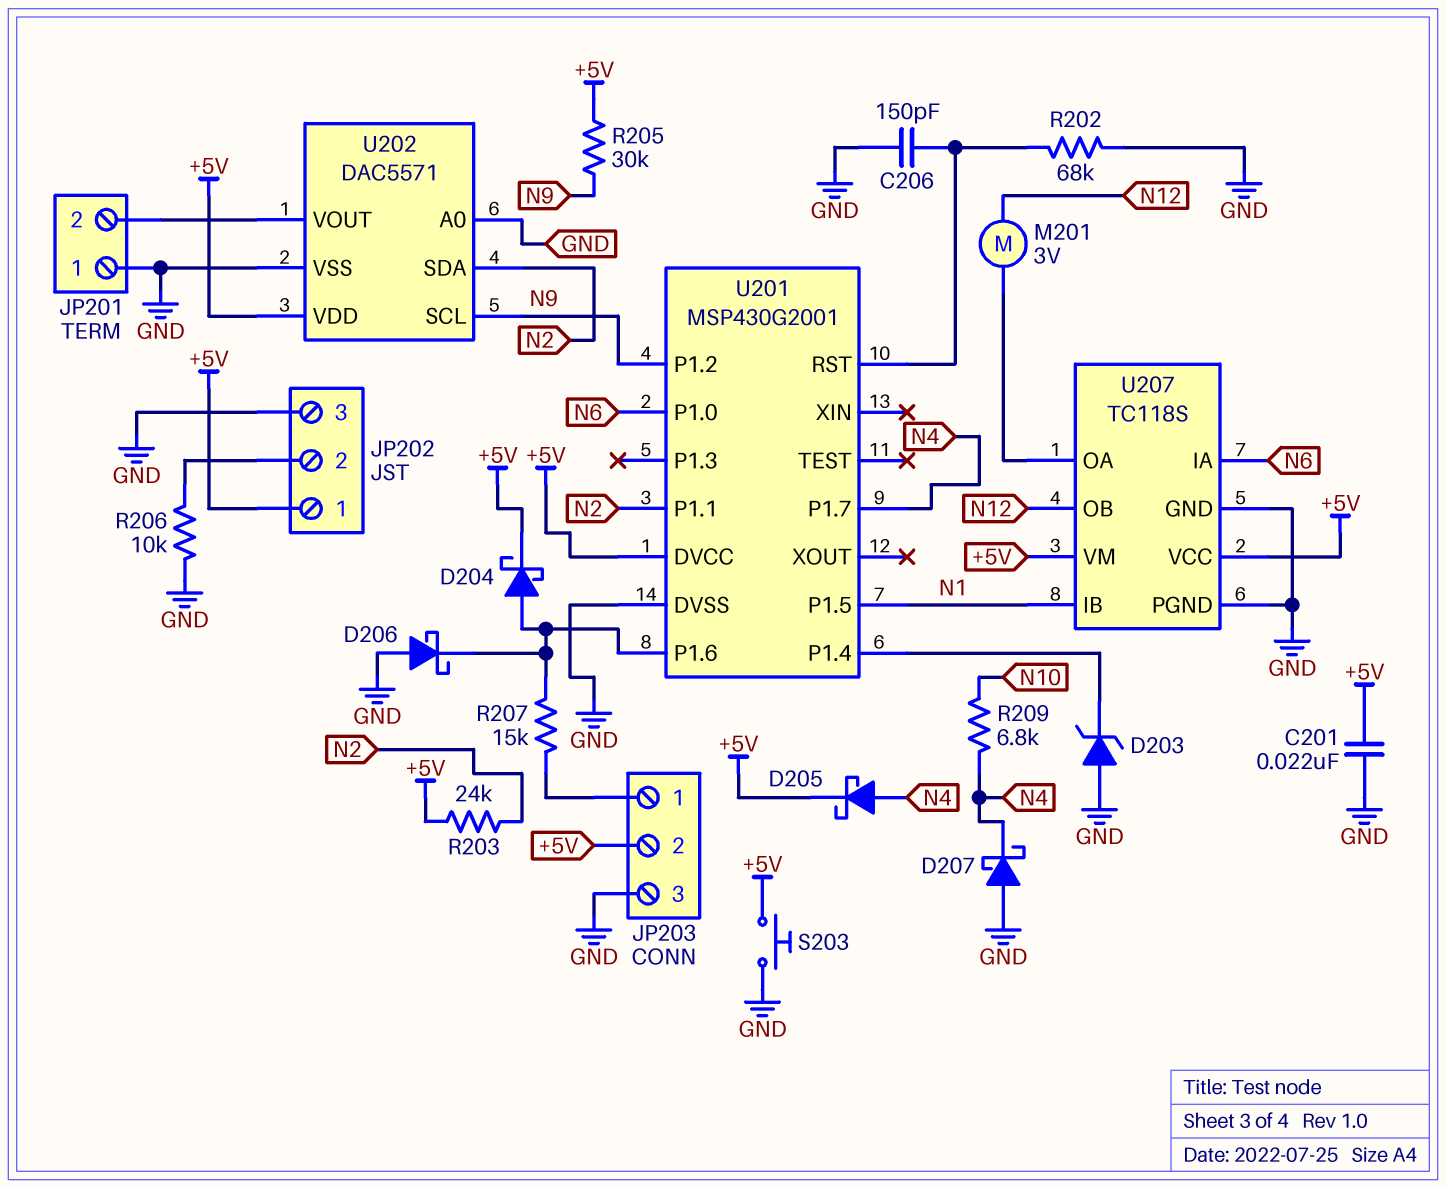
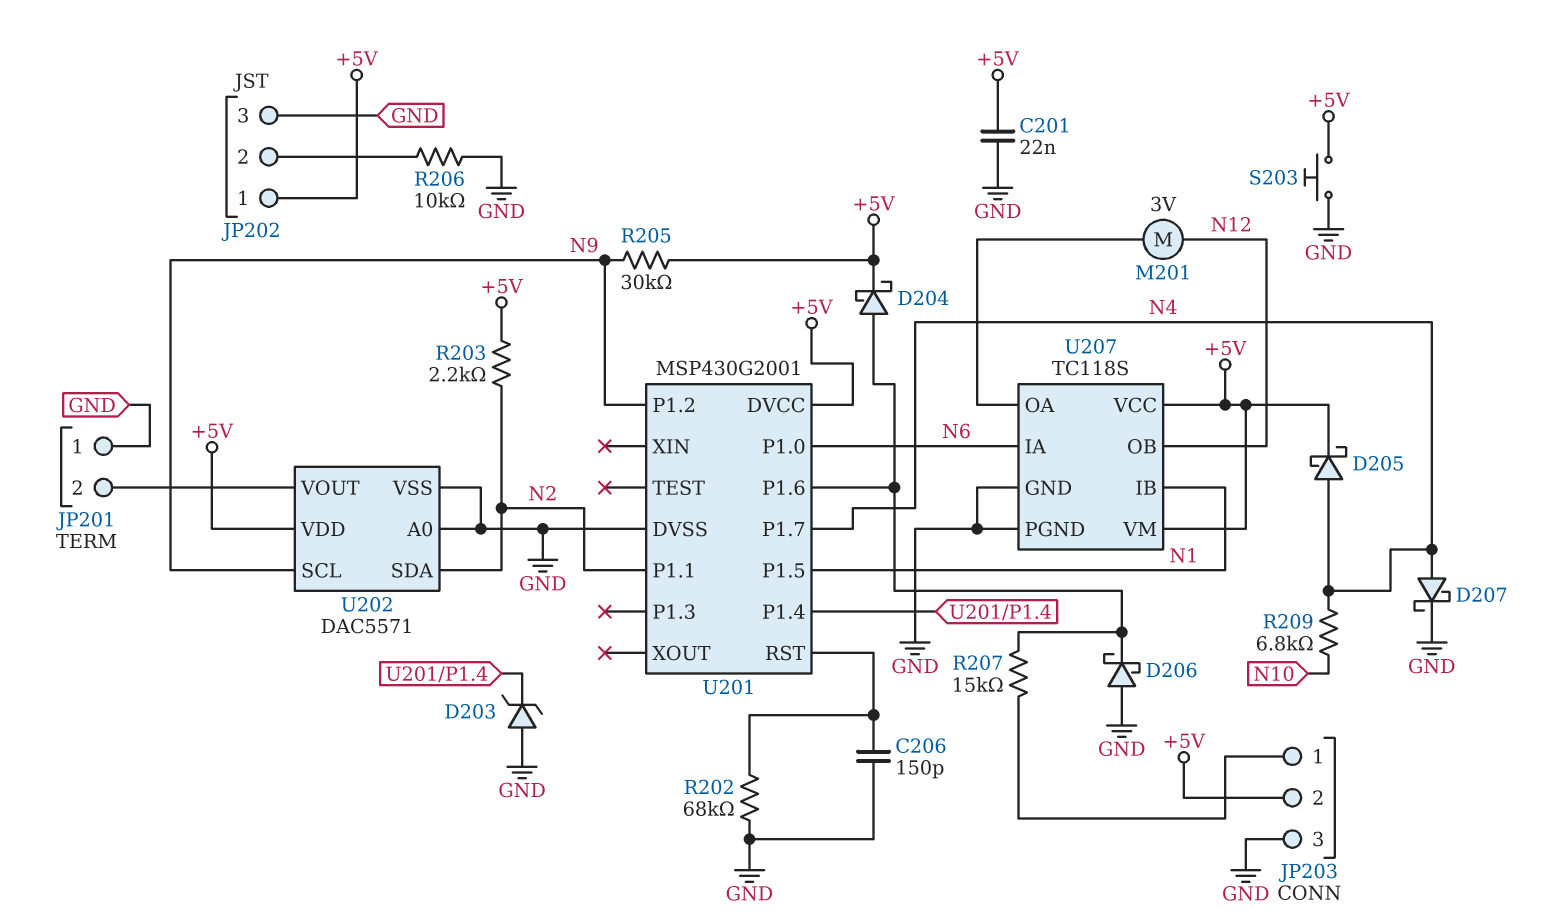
D207: schottky (A GND, K N4) -> schottky (A N4, K GND)
R203: 24k (+5V, N2) -> 2.2k (+5V, N2)

